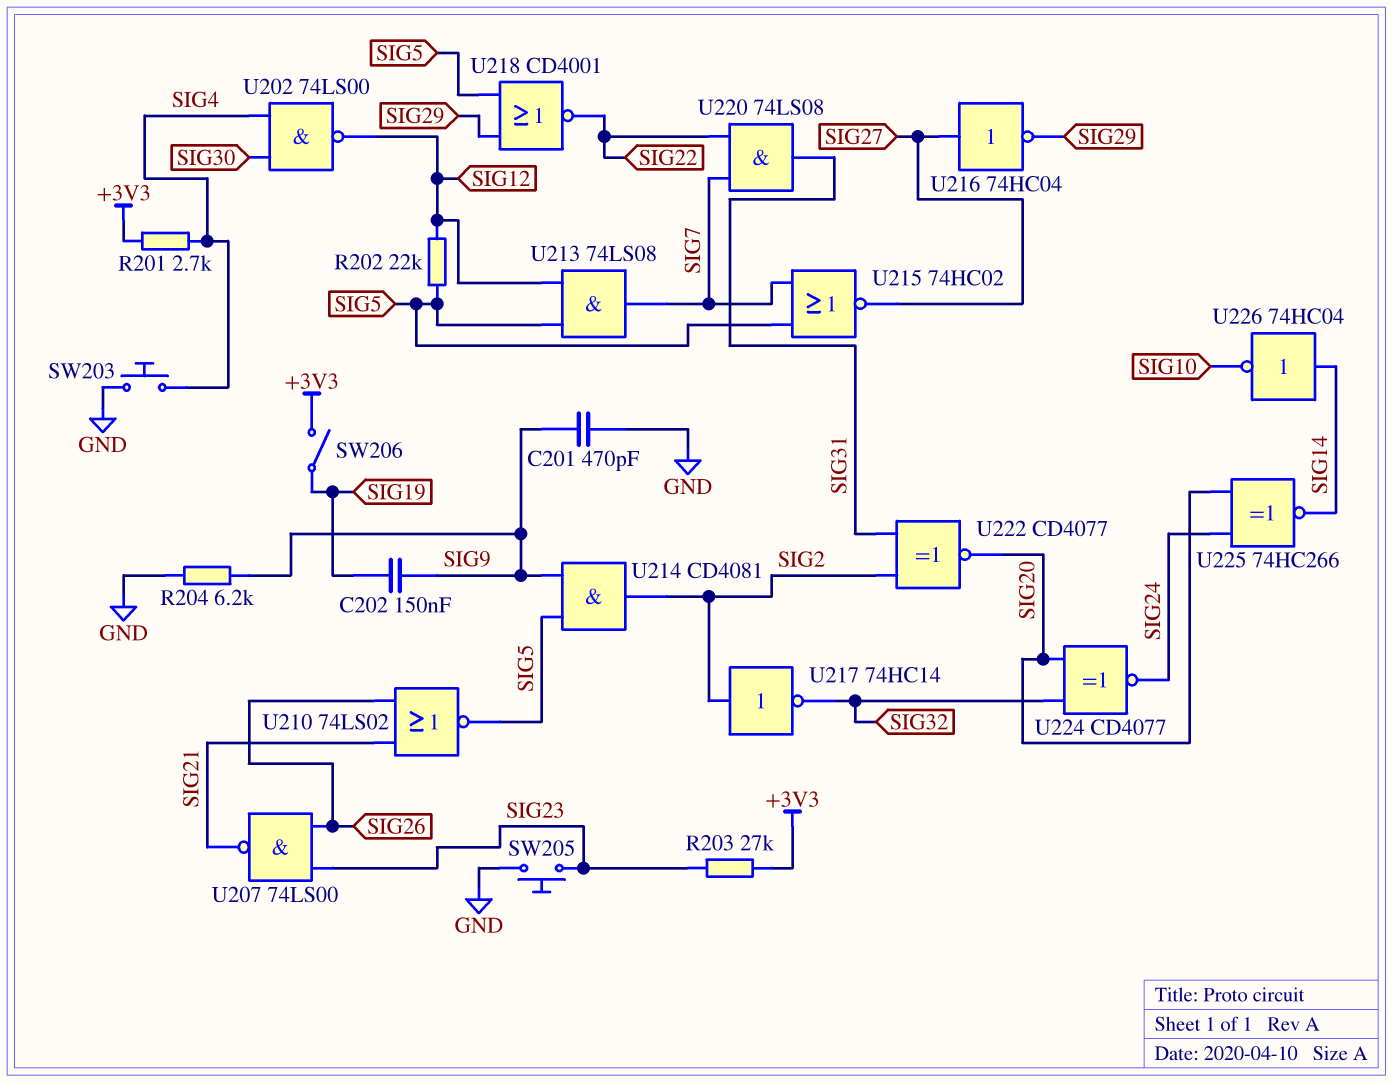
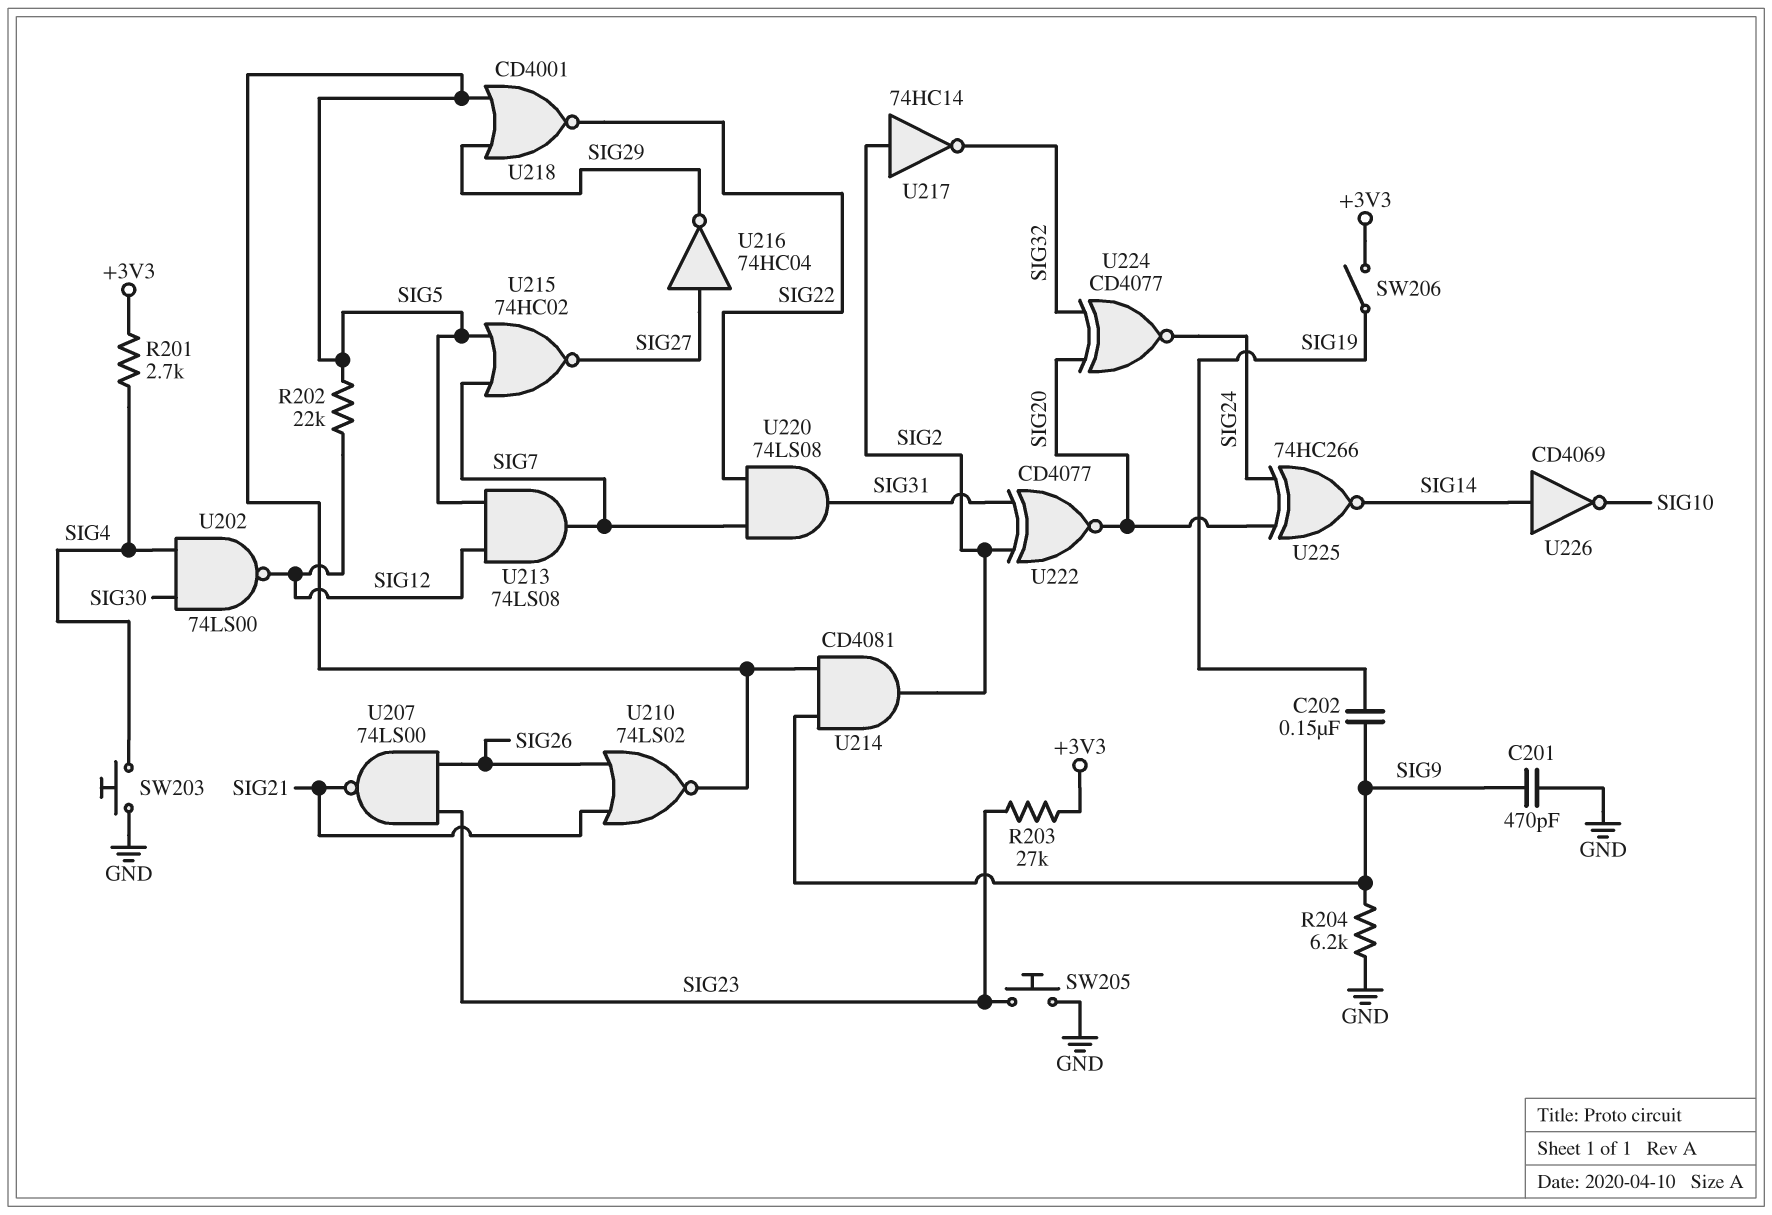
U226: NOT 74HC04 (in SIG14, out SIG10) -> NOT CD4069 (in SIG14, out SIG10)

